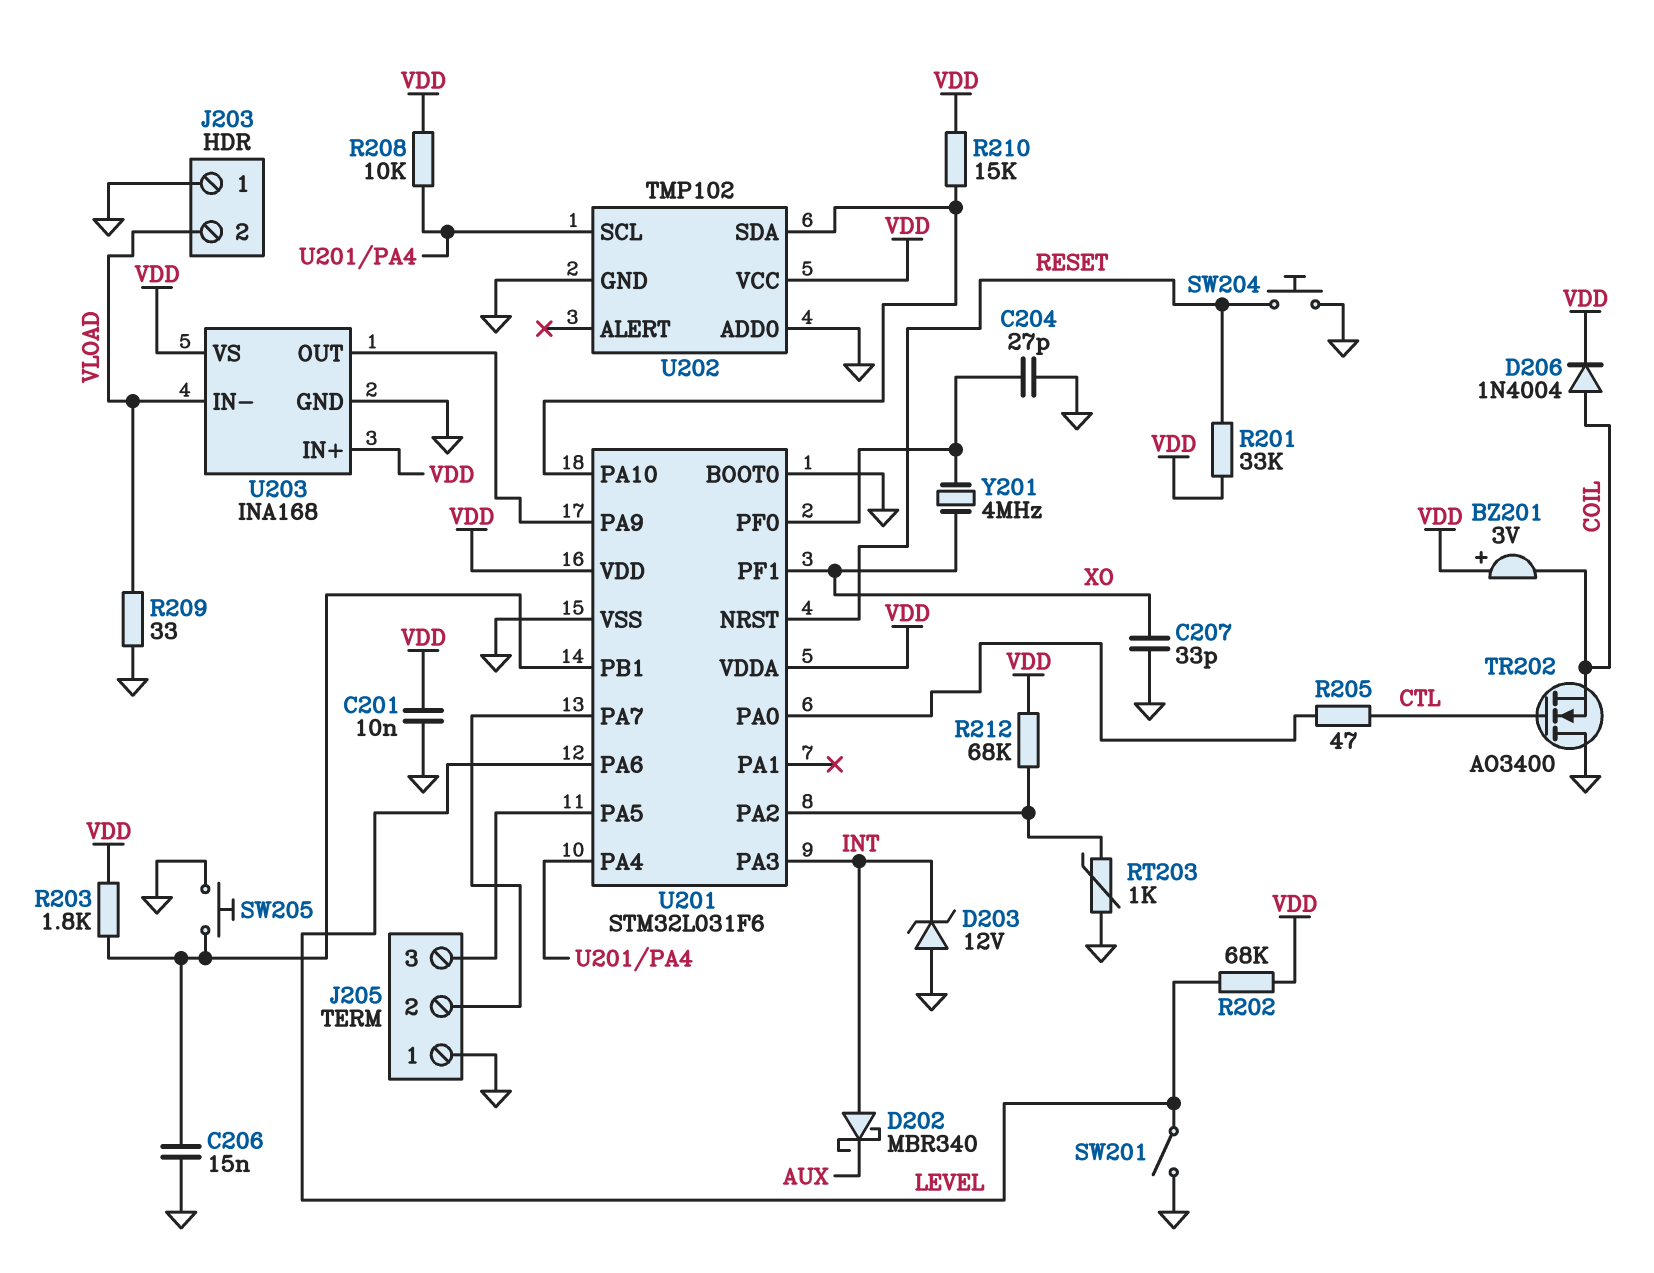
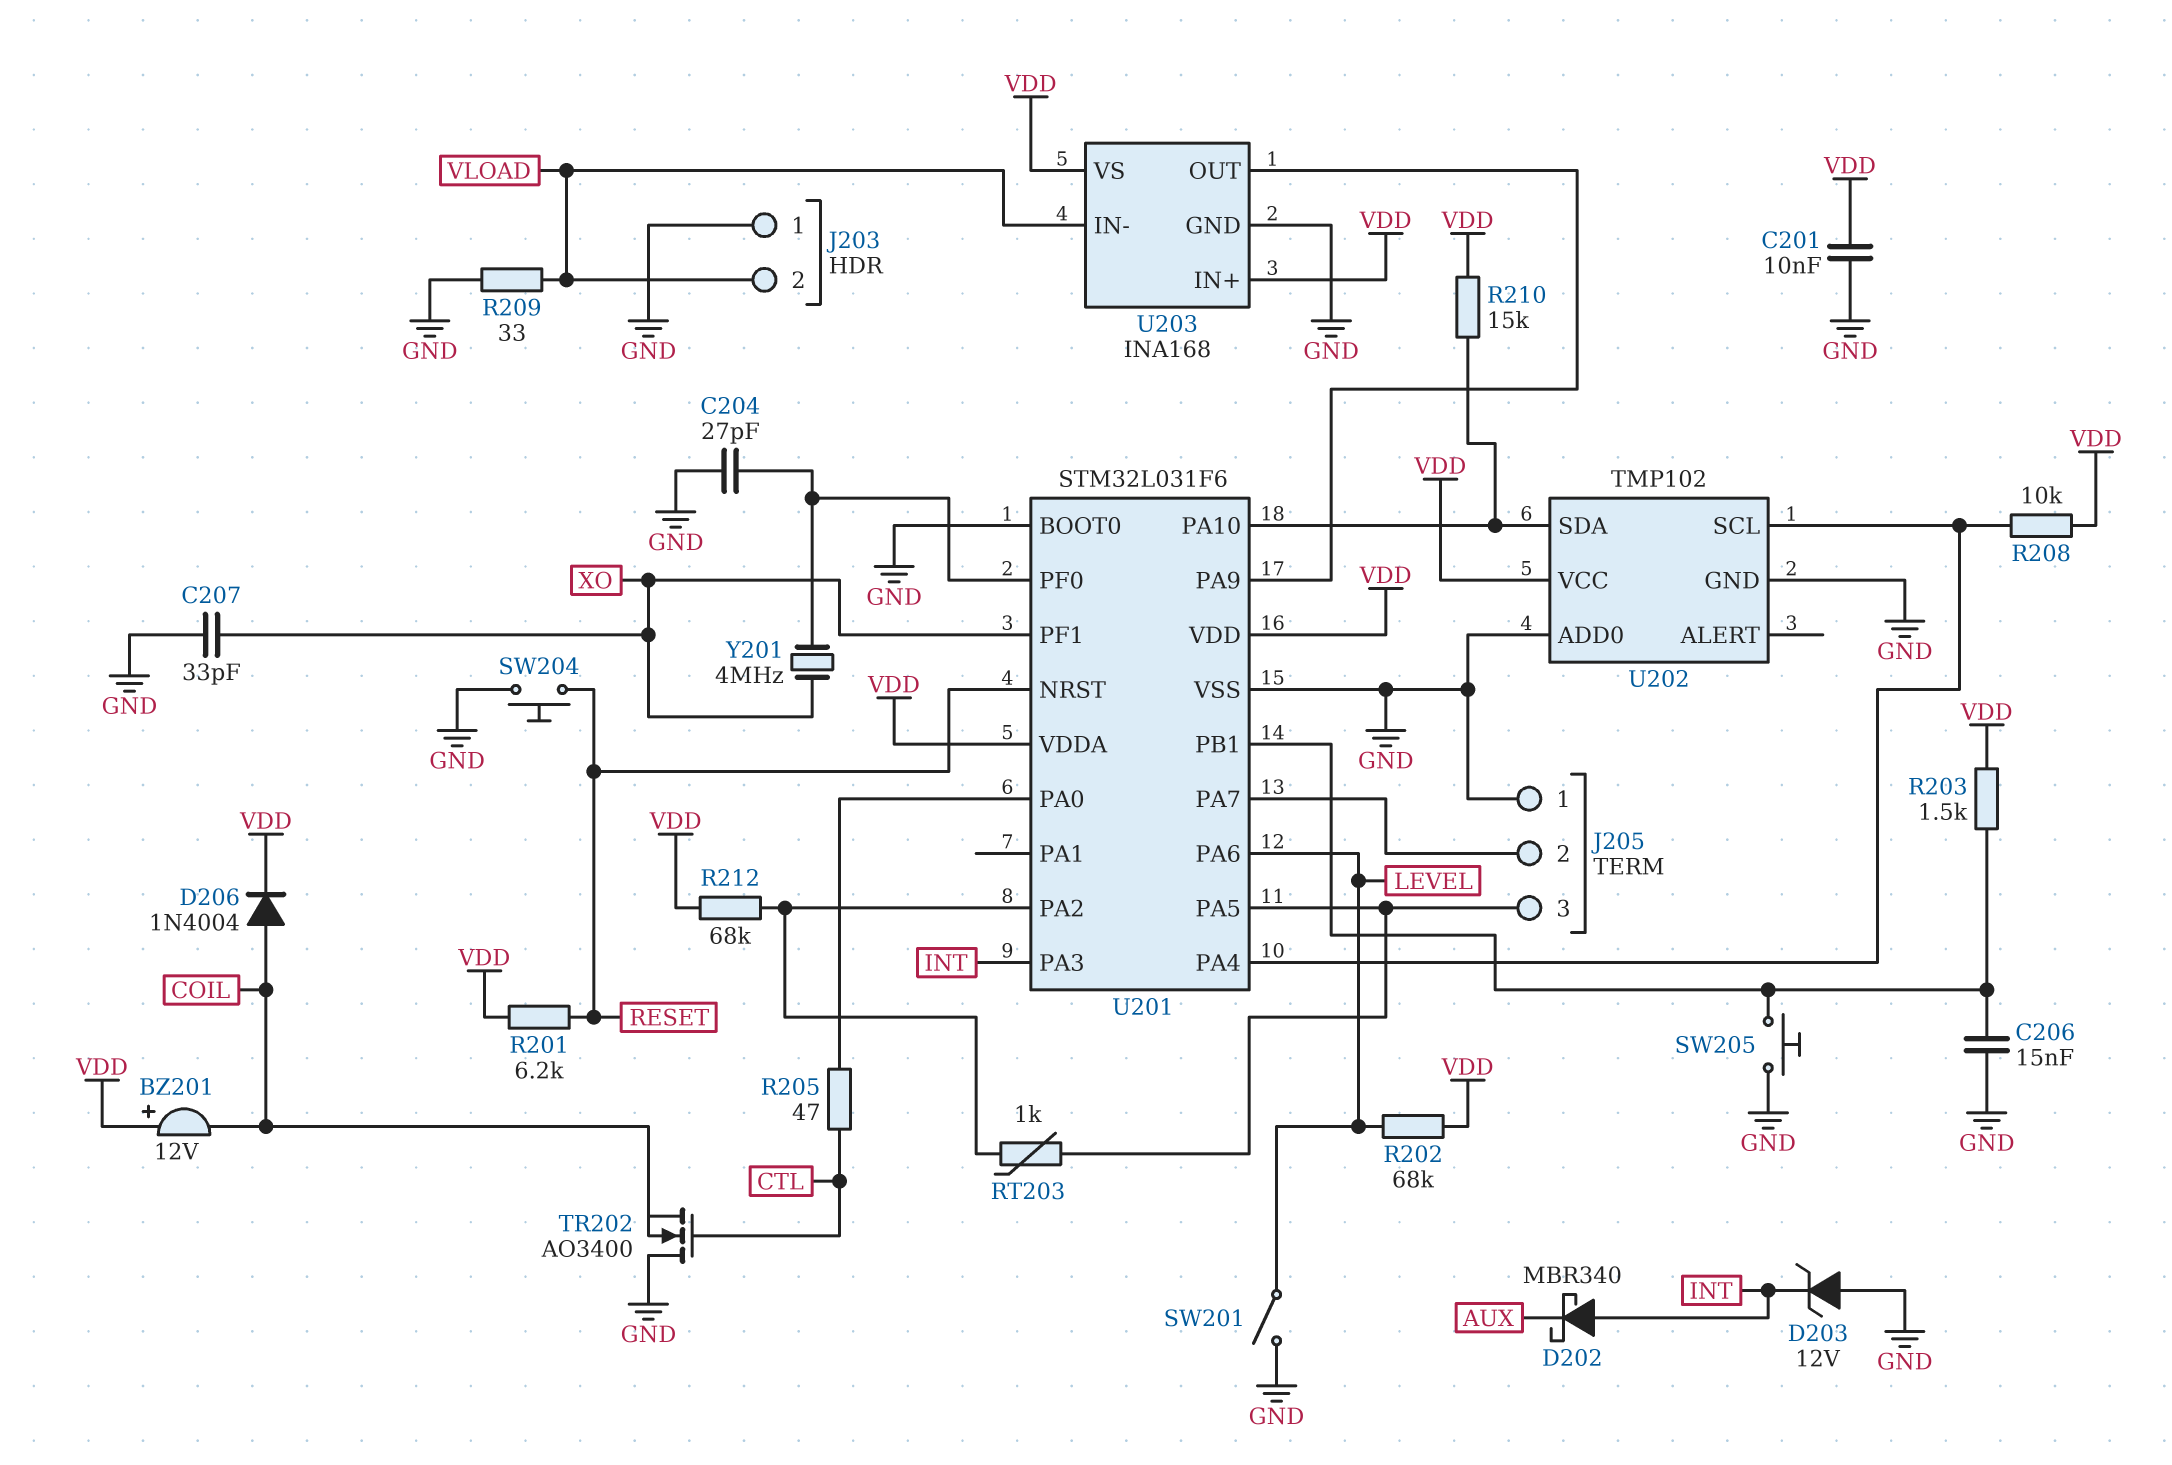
BZ201: buzzer 3V (plus VDD, minus COIL) -> buzzer 12V (plus VDD, minus COIL)
R201: 33k (RESET, VDD) -> 6.2k (RESET, VDD)
R203: 1.8k (U201/PB1, VDD) -> 1.5k (U201/PB1, VDD)
RT203: 1k (GND, U201/PA2) -> 1k (J205/3, U201/PA2)

